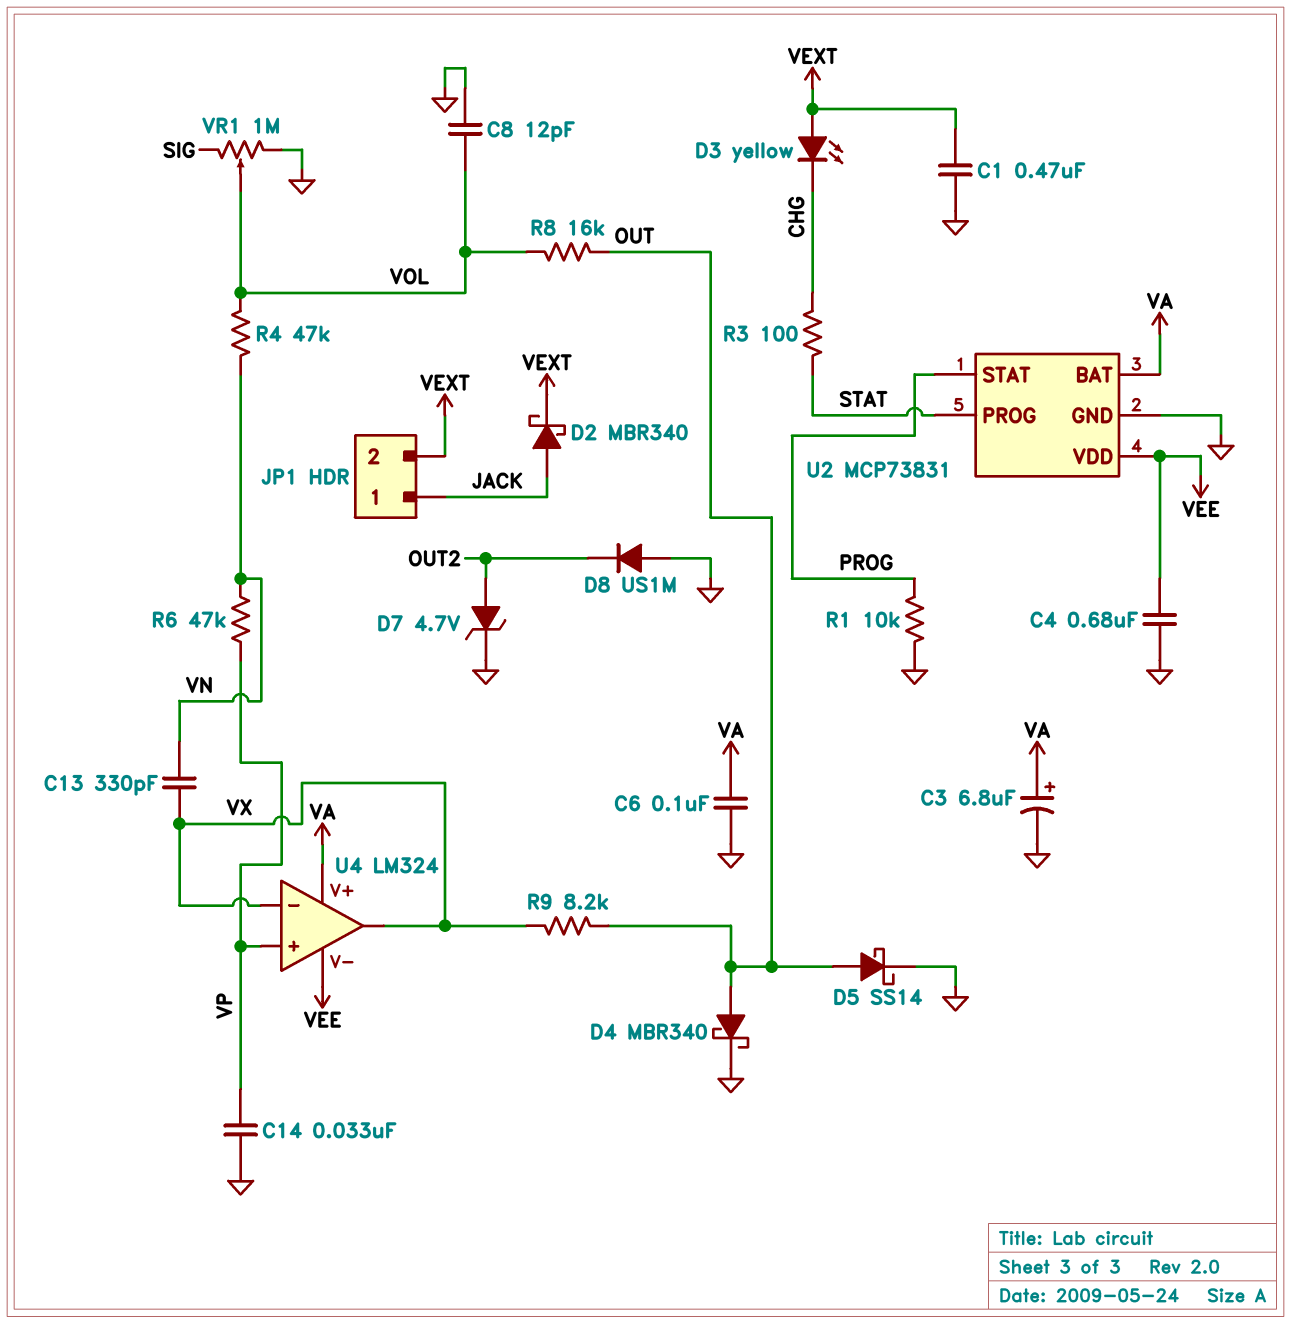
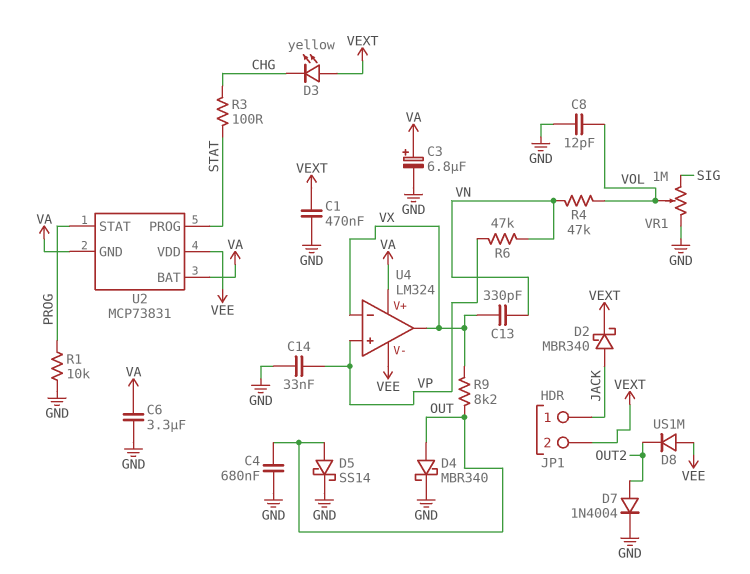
C4: 680nF (GND, VEE) -> 680nF (GND, OUT)
C6: 100nF (GND, VA) -> 3.3uF (GND, VA)
D7: zener 4.7V (A OUT2, K GND) -> diode 1N4004 (A OUT2, K GND)
D8: diode US1M (A GND, K OUT2) -> diode US1M (A VEE, K OUT2)
R8: 16k (OUT, VOL) -> none
U2 pin GND: GND -> VA

